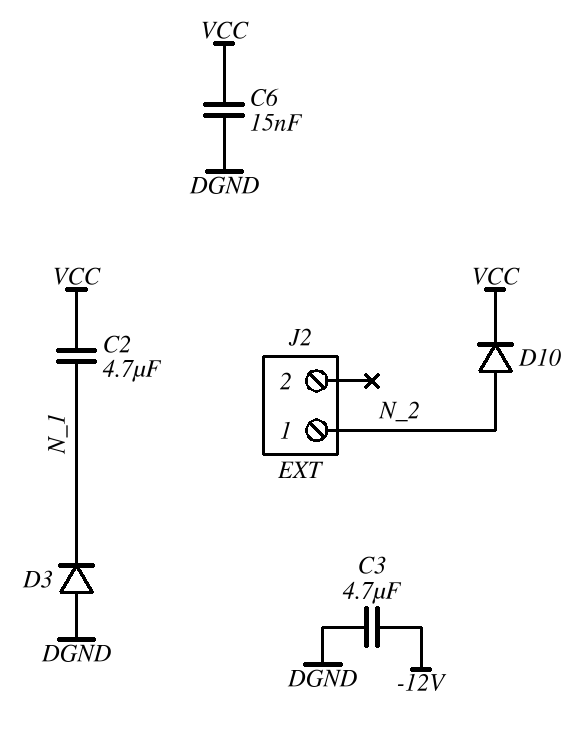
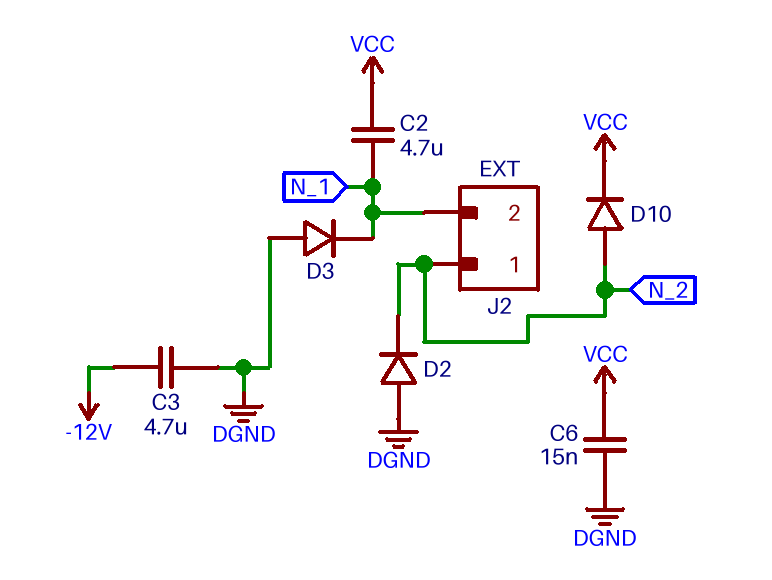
D2: none -> diode (A DGND, K N_2)
J2 pin 2: none -> N_1

